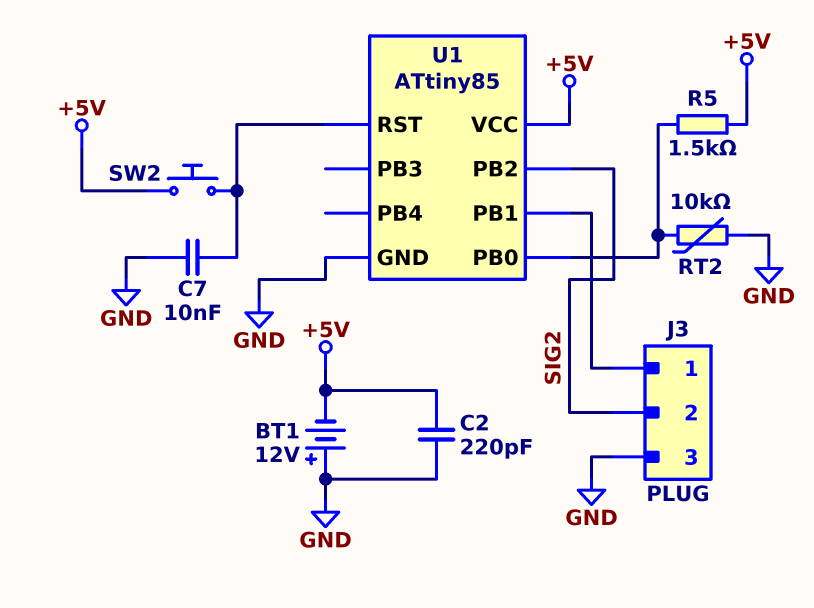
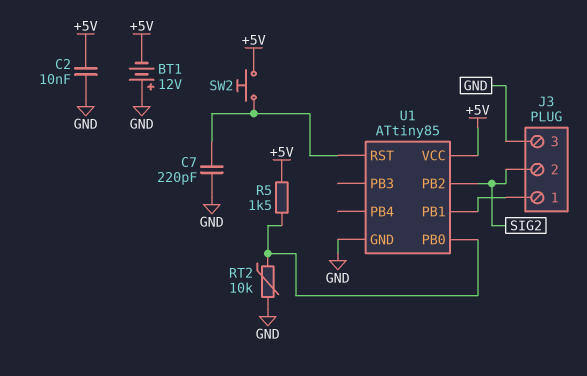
C2: 220pF (+5V, GND) -> 10nF (+5V, GND)
C7: 10nF (GND, U1/RST) -> 220pF (GND, U1/RST)

